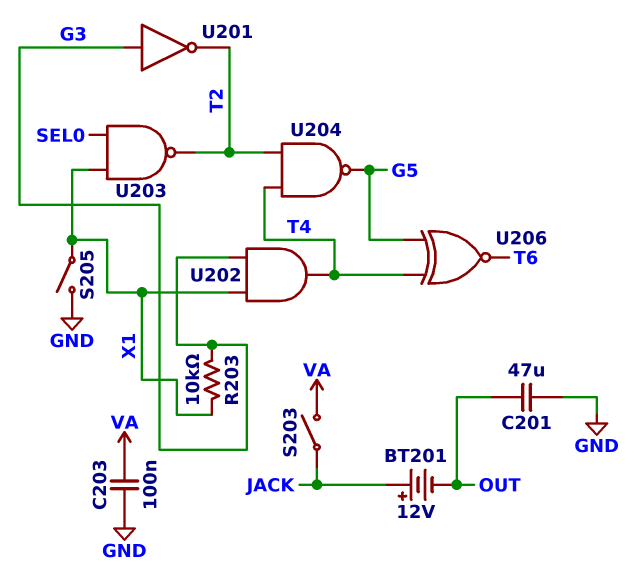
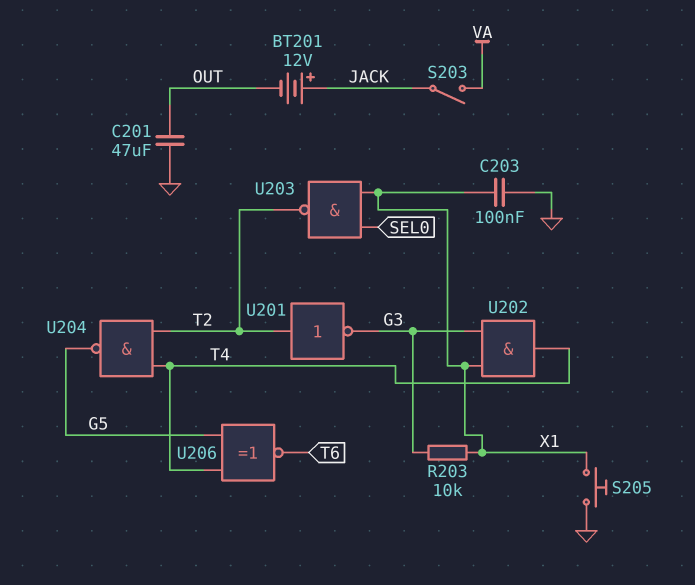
C203: 100nF (GND, VA) -> 100nF (GND, X1)
S205: switch (GND, X1) -> button (GND, X1)
U201: NOT (in G3, out T2) -> NOT (in T2, out G3)

